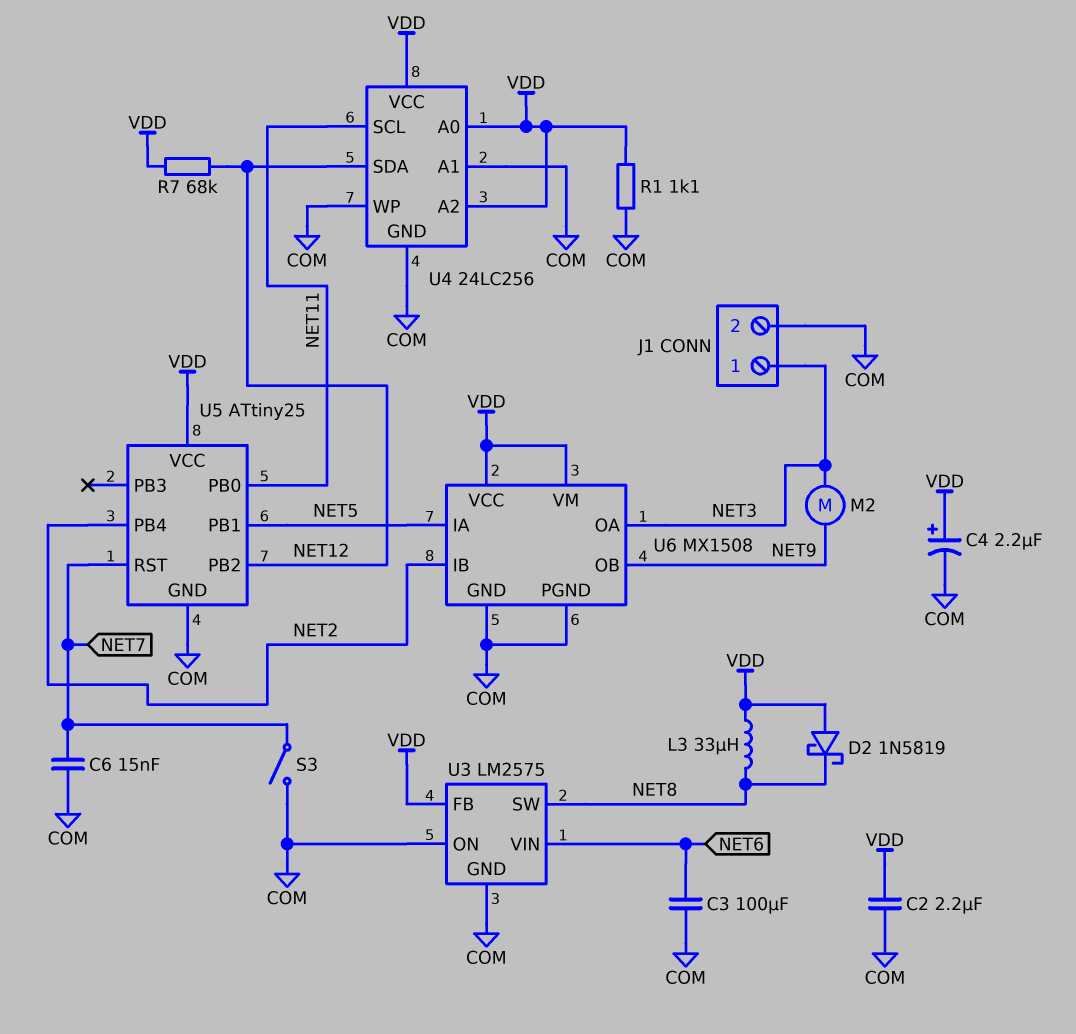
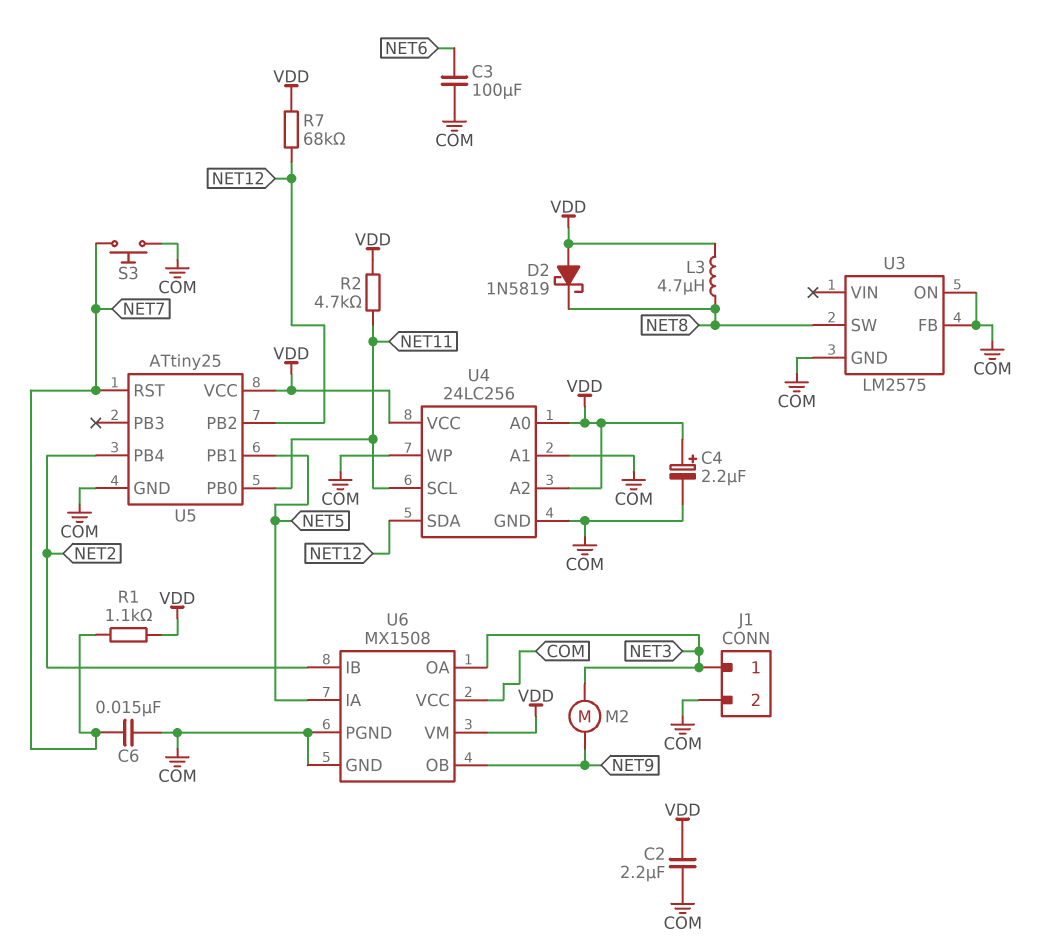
L3: 33uH (NET8, VDD) -> 4.7uH (NET8, VDD)
R1: 1.1k (COM, VDD) -> 1.1k (NET7, VDD)
R2: none -> 4.7k (NET11, VDD)
S3: switch (COM, NET7) -> button (COM, NET7)
U3 pin FB: VDD -> COM
U3 pin VIN: NET6 -> none
U6 pin VCC: VDD -> COM

